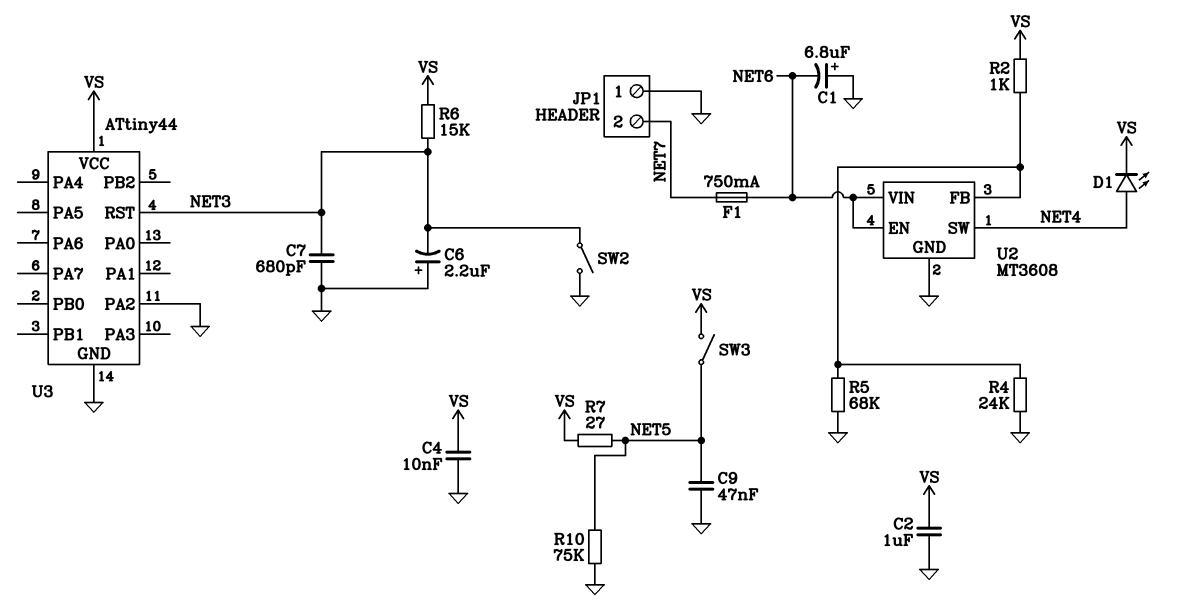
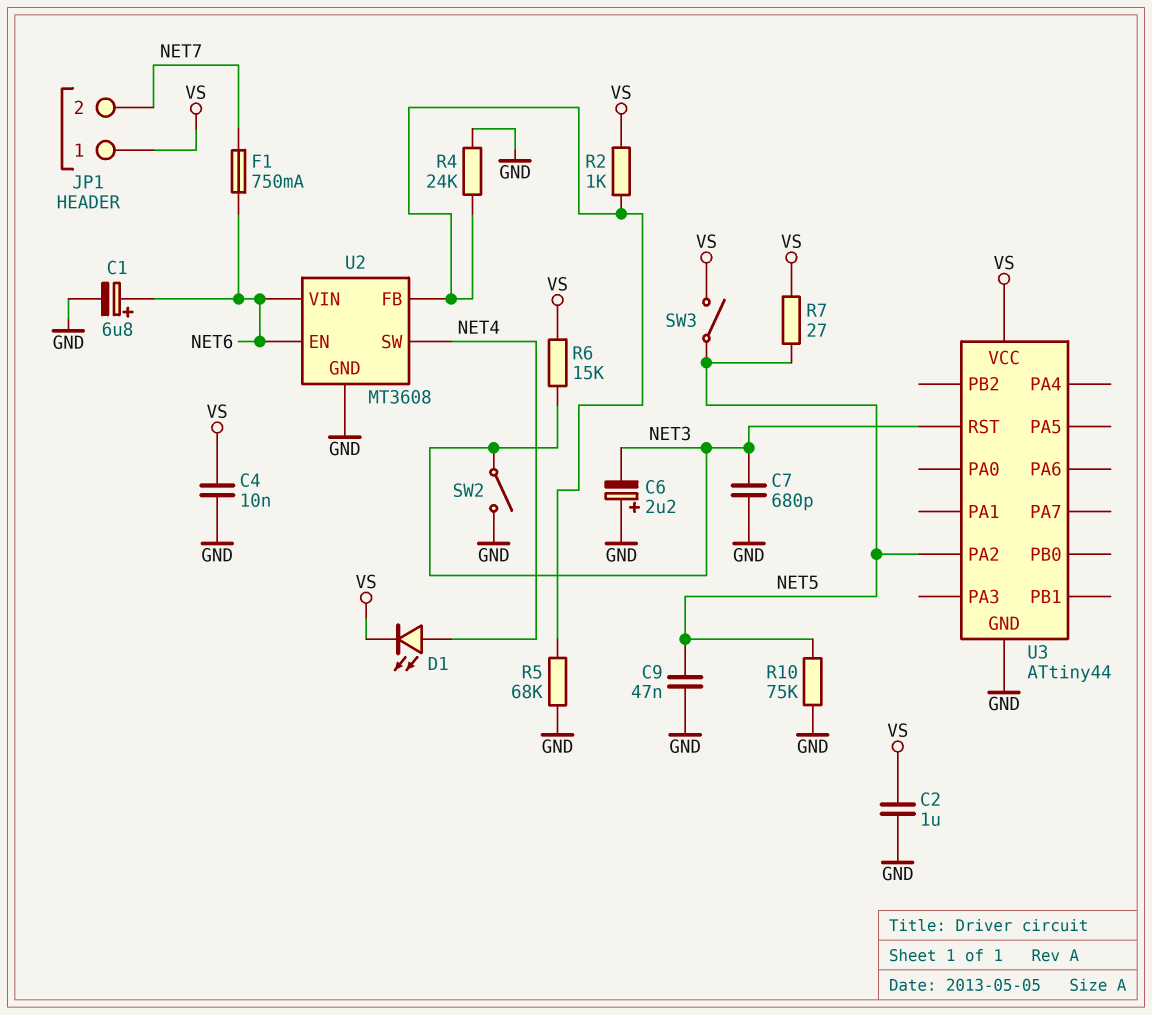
C1: 6.8uF (plus GND, minus NET6) -> 6.8uF (plus NET6, minus GND)
JP1 pin 1: GND -> VS
U3 pin PA2: GND -> NET5

